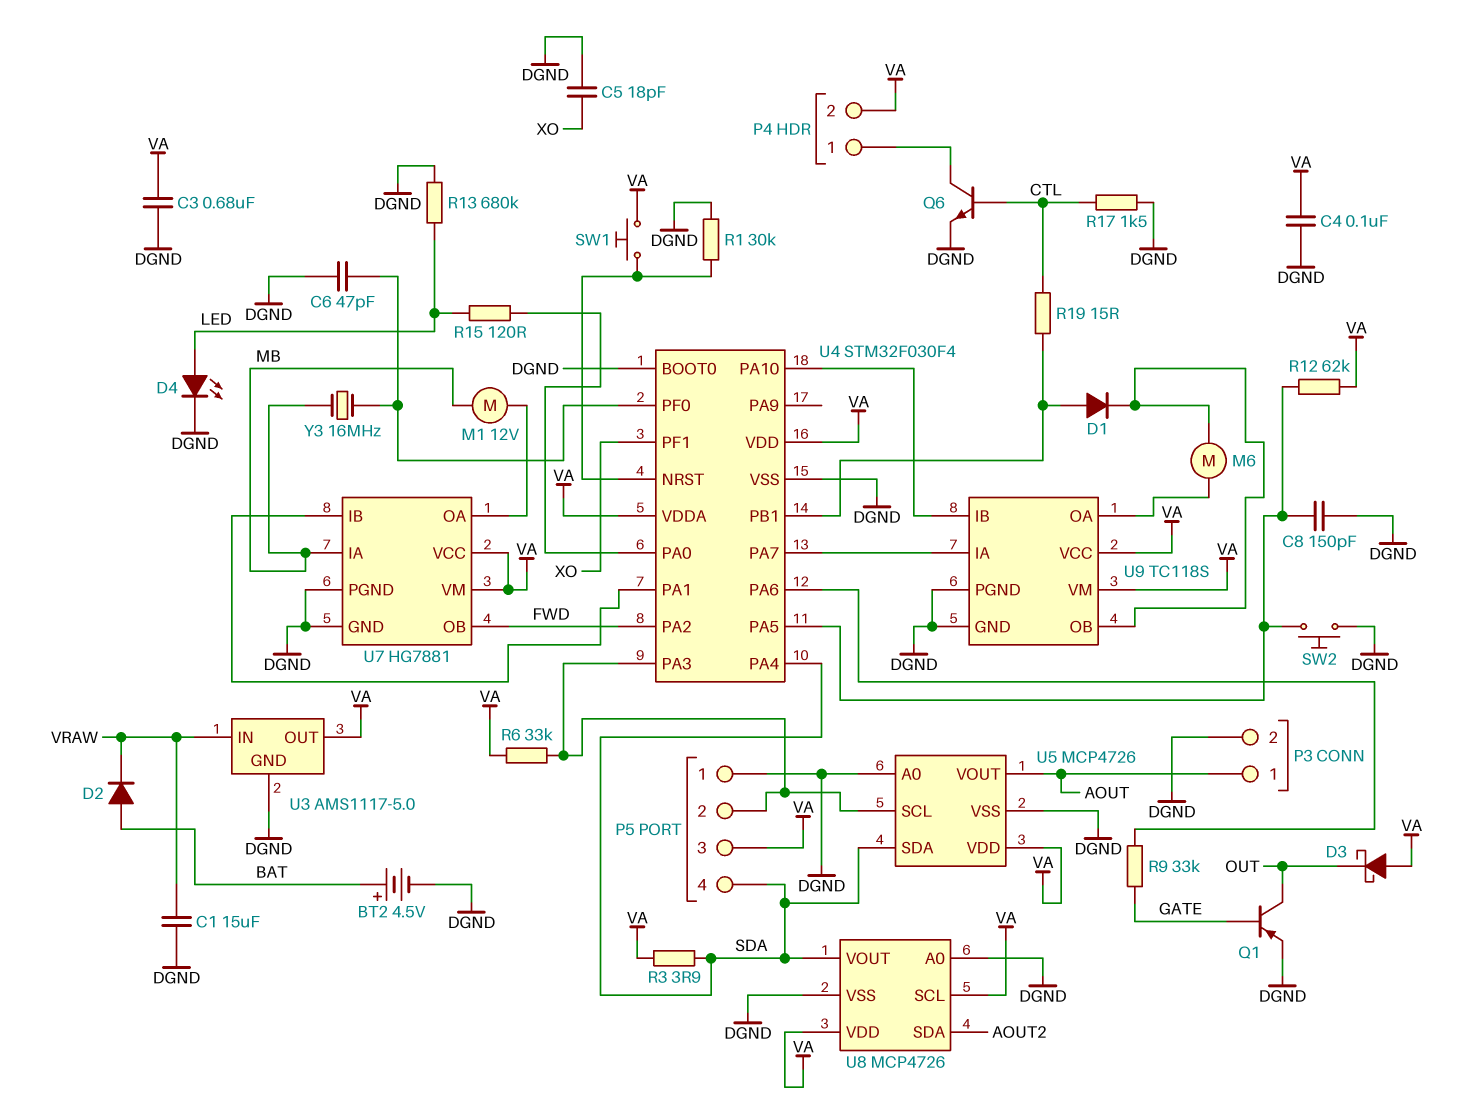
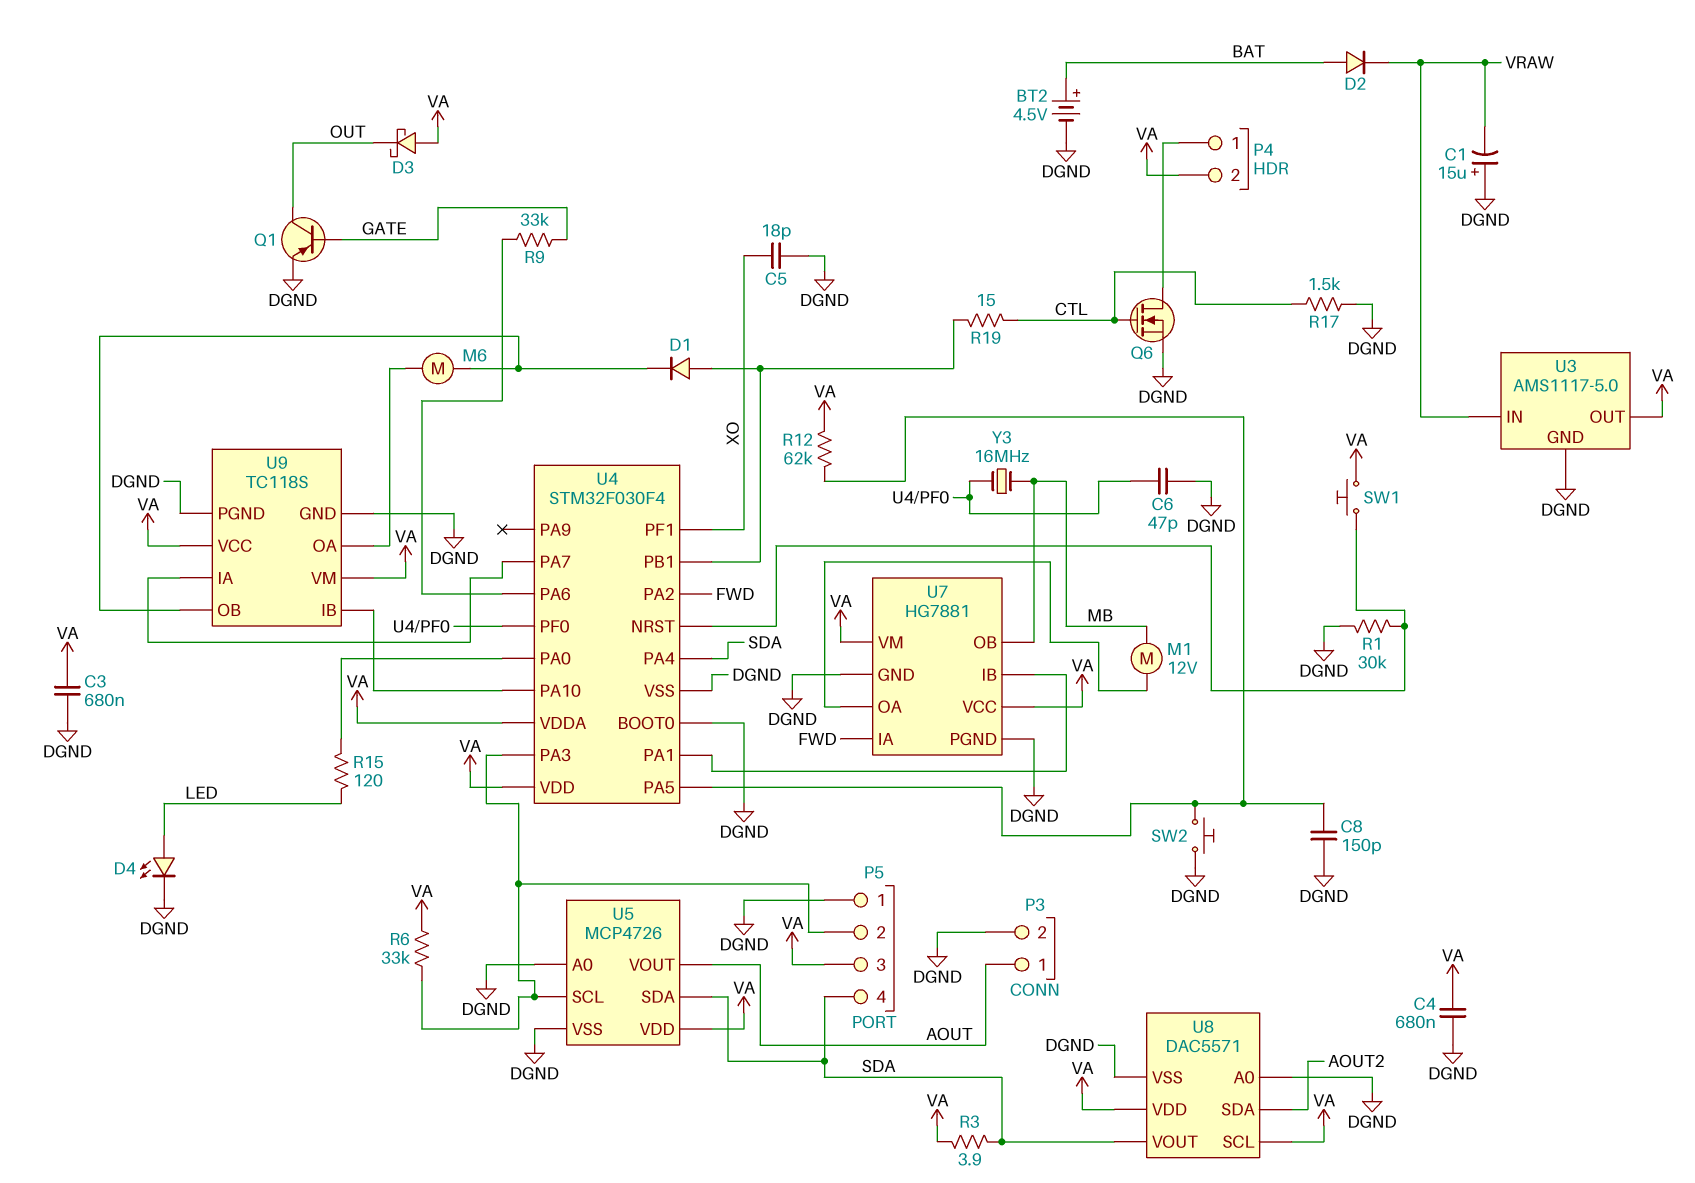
C1: 15uF (DGND, VRAW) -> 15uF (plus DGND, minus VRAW)
C4: 100nF (DGND, VA) -> 680nF (DGND, VA)
Q6: NPN (B CTL, C P4/1, E DGND) -> NMOS (G CTL, D P4/1, S DGND)
R13: 680k (DGND, LED) -> none
U7 pin IA: MB -> FWD
U7 pin OB: FWD -> MB
U8: MCP4726 -> DAC5571

